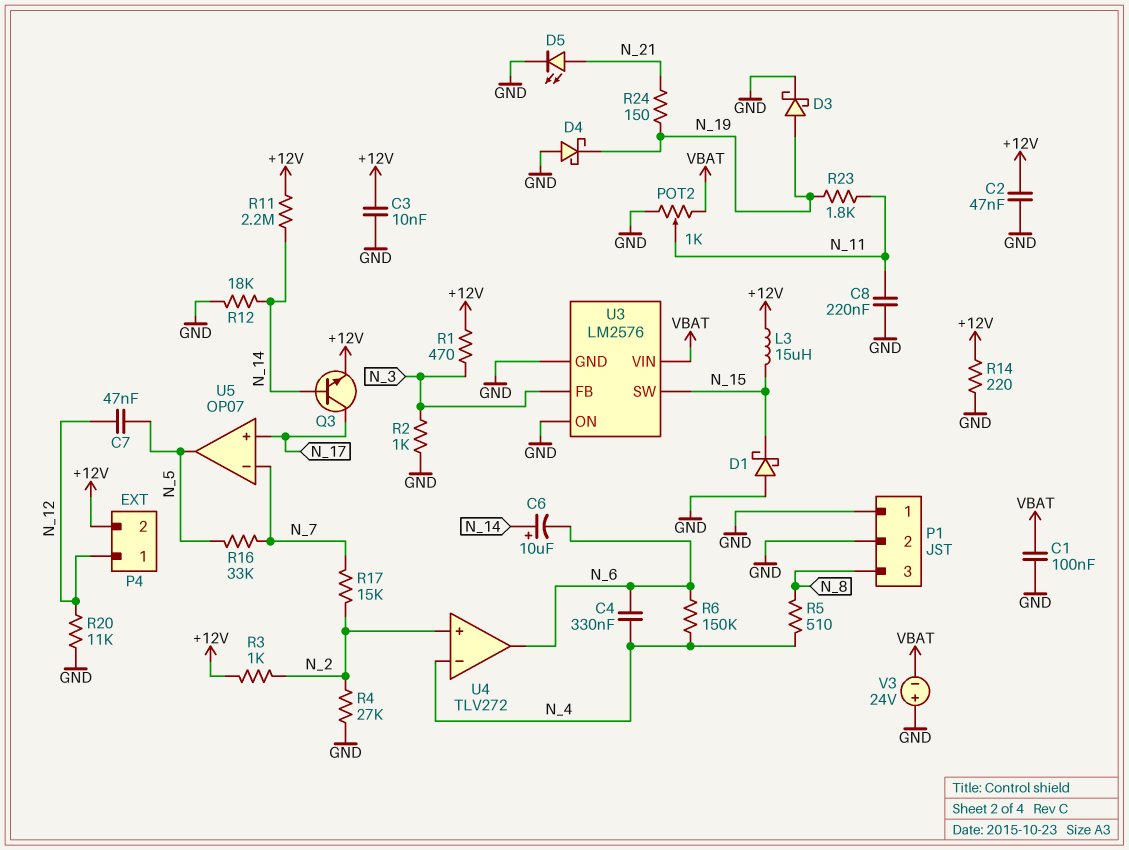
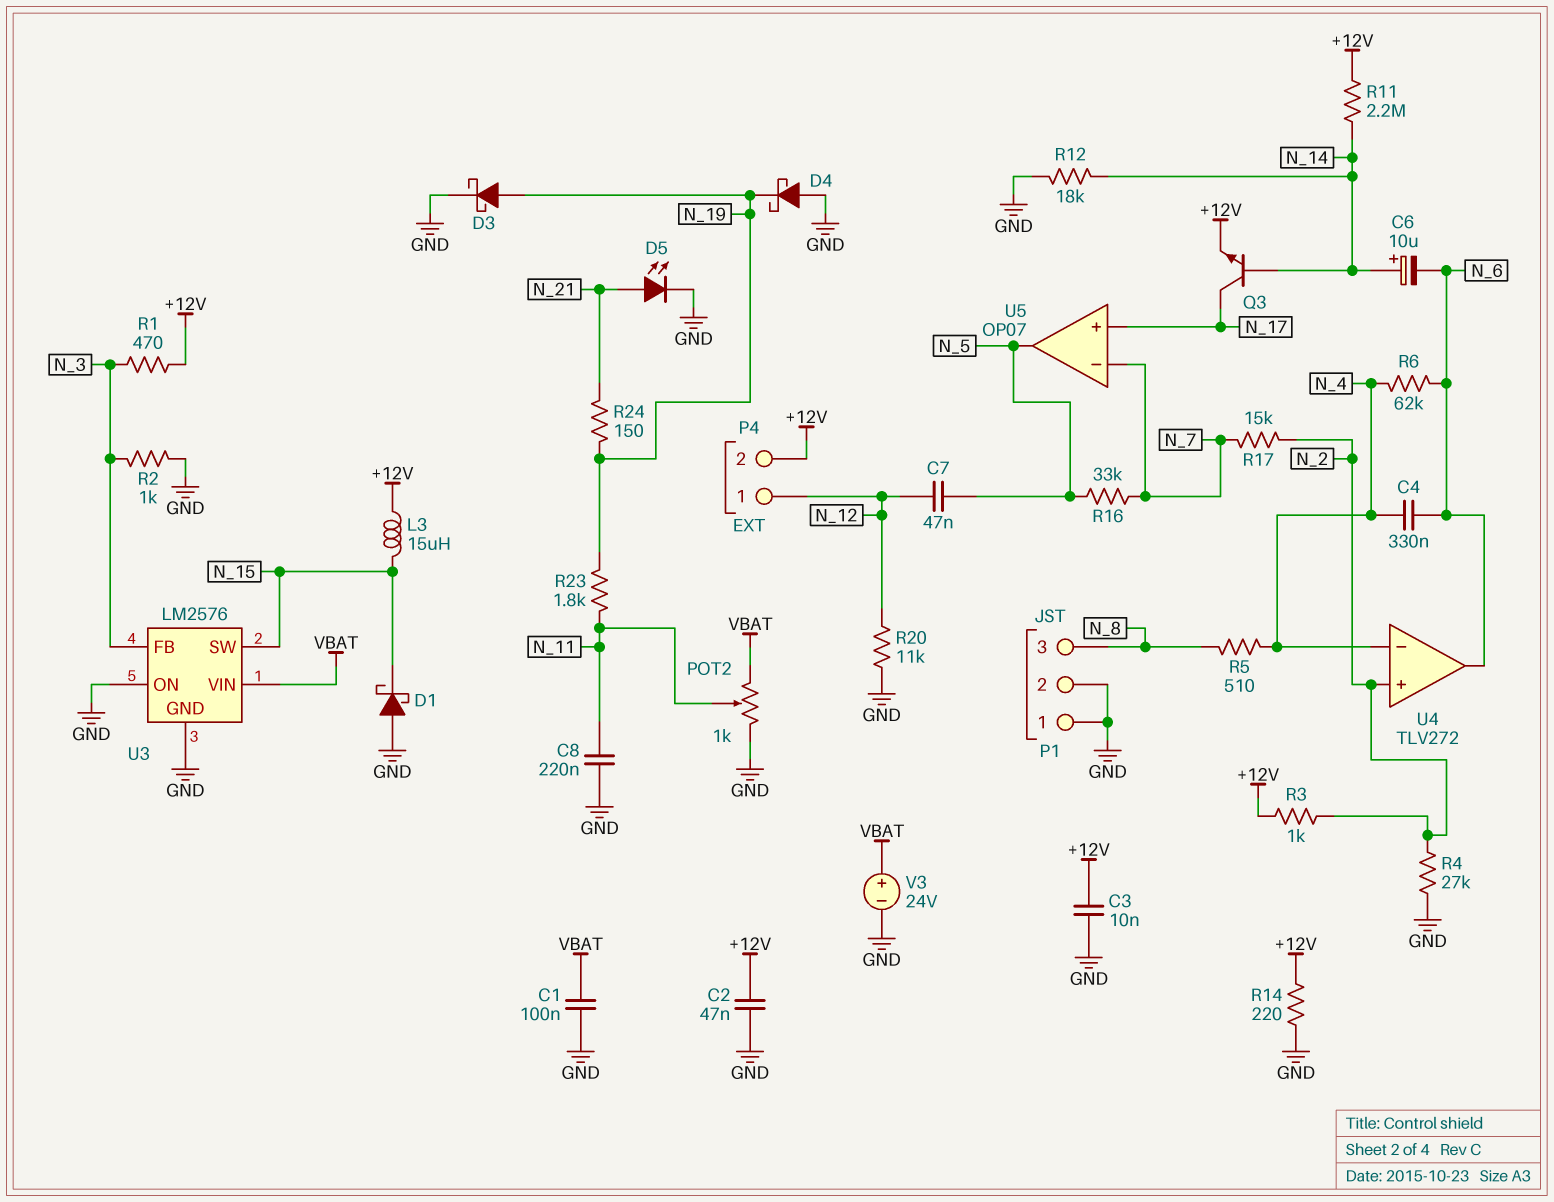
R6: 150k (N_4, N_6) -> 62k (N_4, N_6)
V3: 24V (plus GND, minus VBAT) -> 24V (plus VBAT, minus GND)

